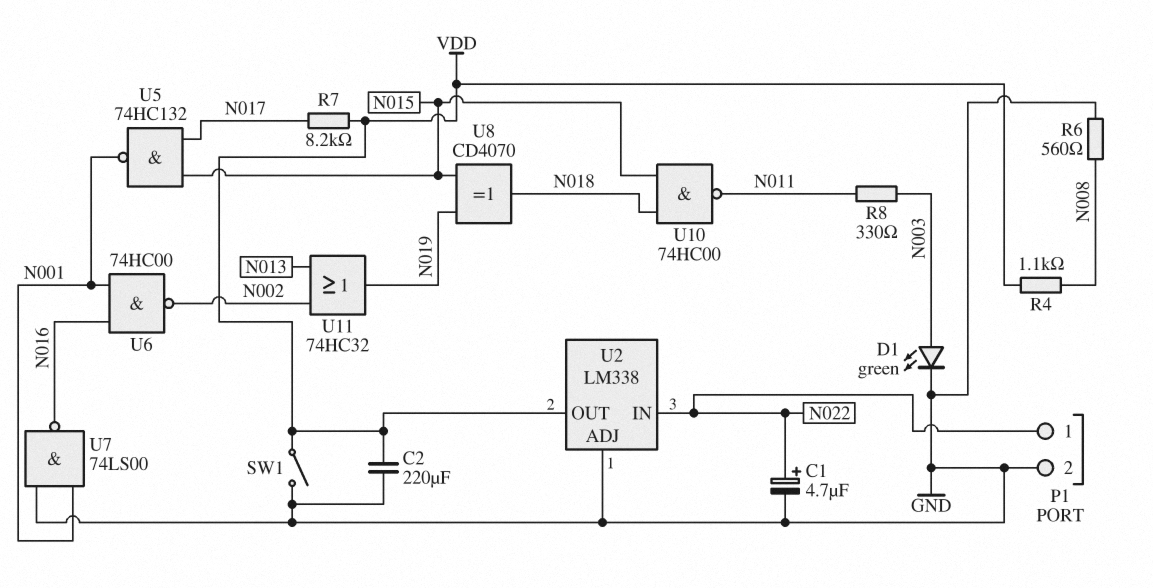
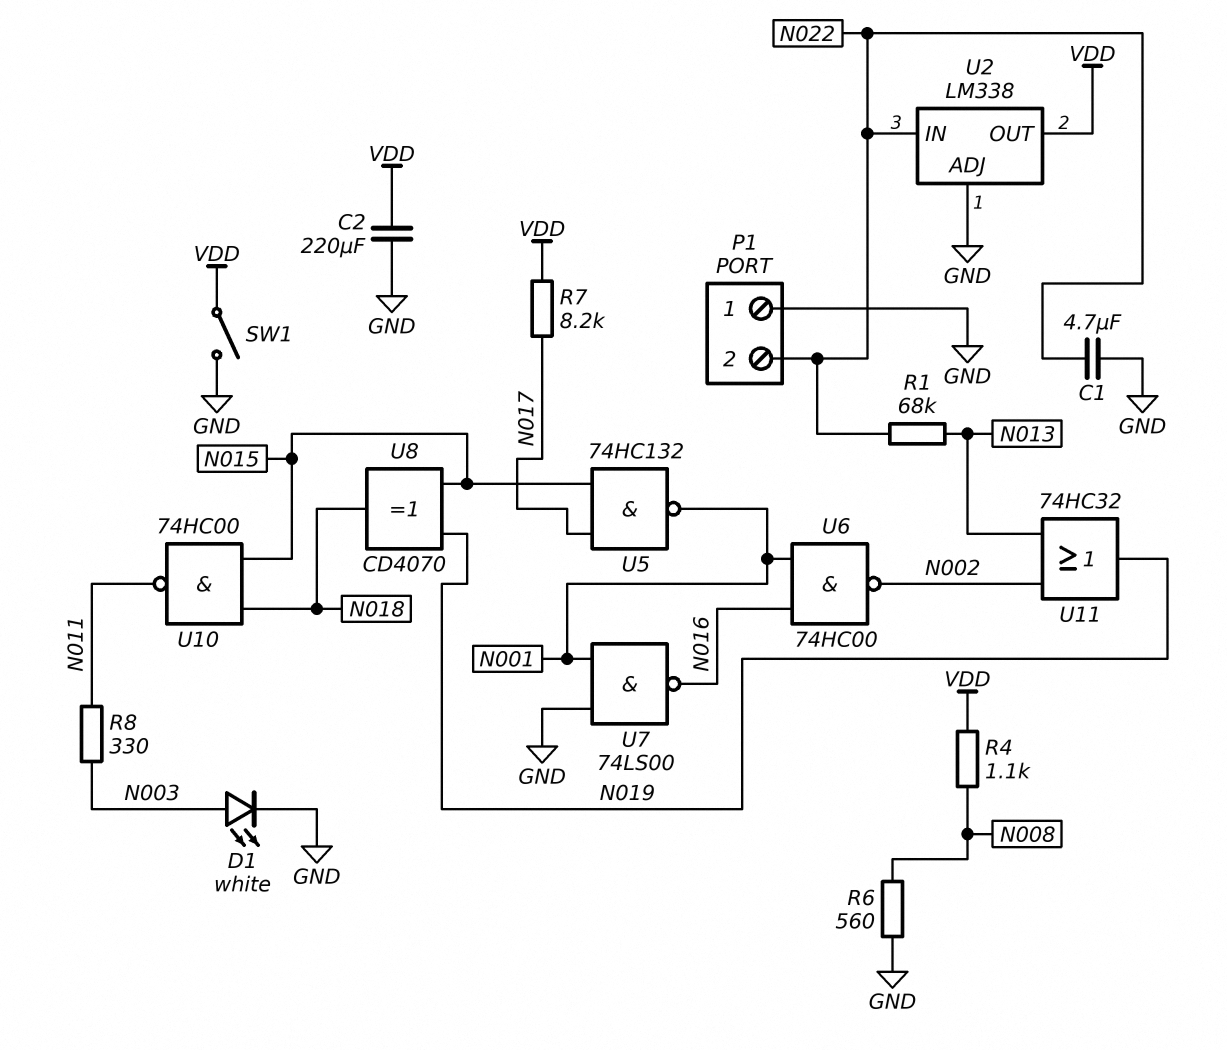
C1: 4.7uF (plus N022, minus GND) -> 4.7uF (GND, N022)
D1: LED green (A N003, K GND) -> LED white (A N003, K GND)
P1 pin 1: N022 -> GND
P1 pin 2: GND -> N022
R1: none -> 68k (N013, N022)

